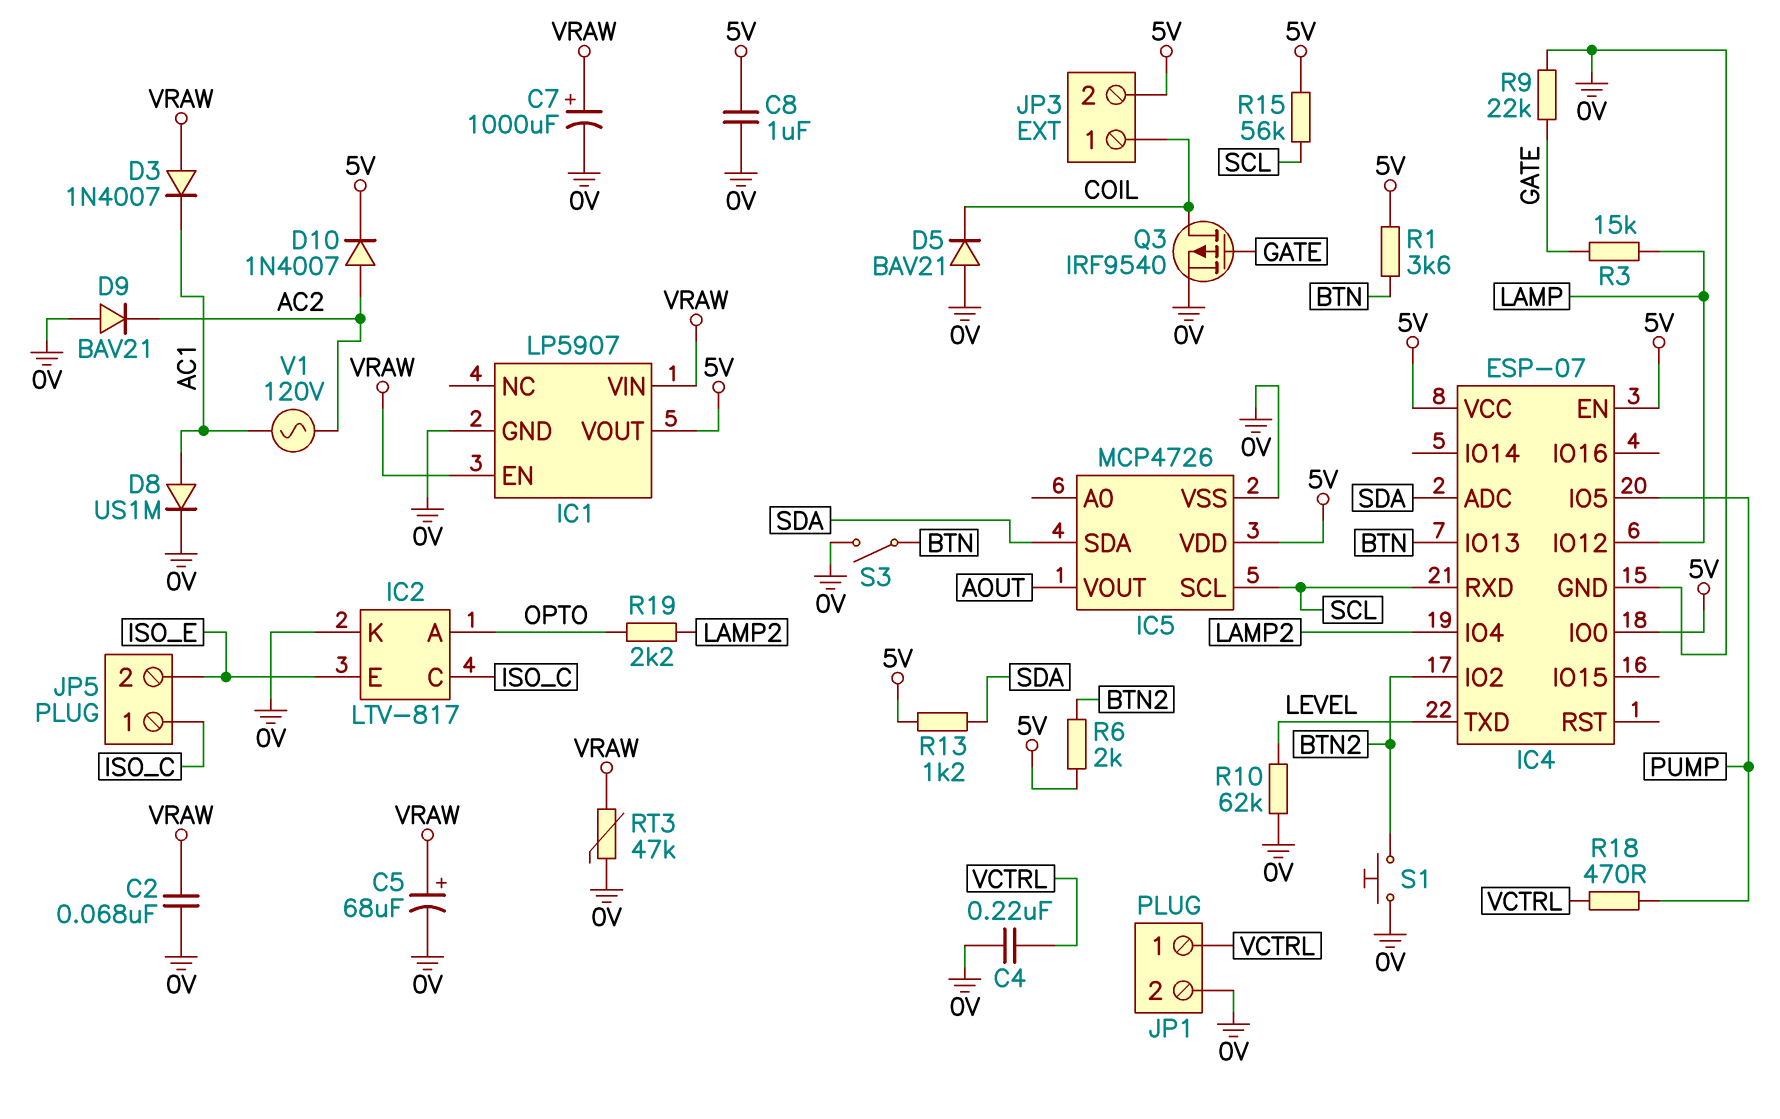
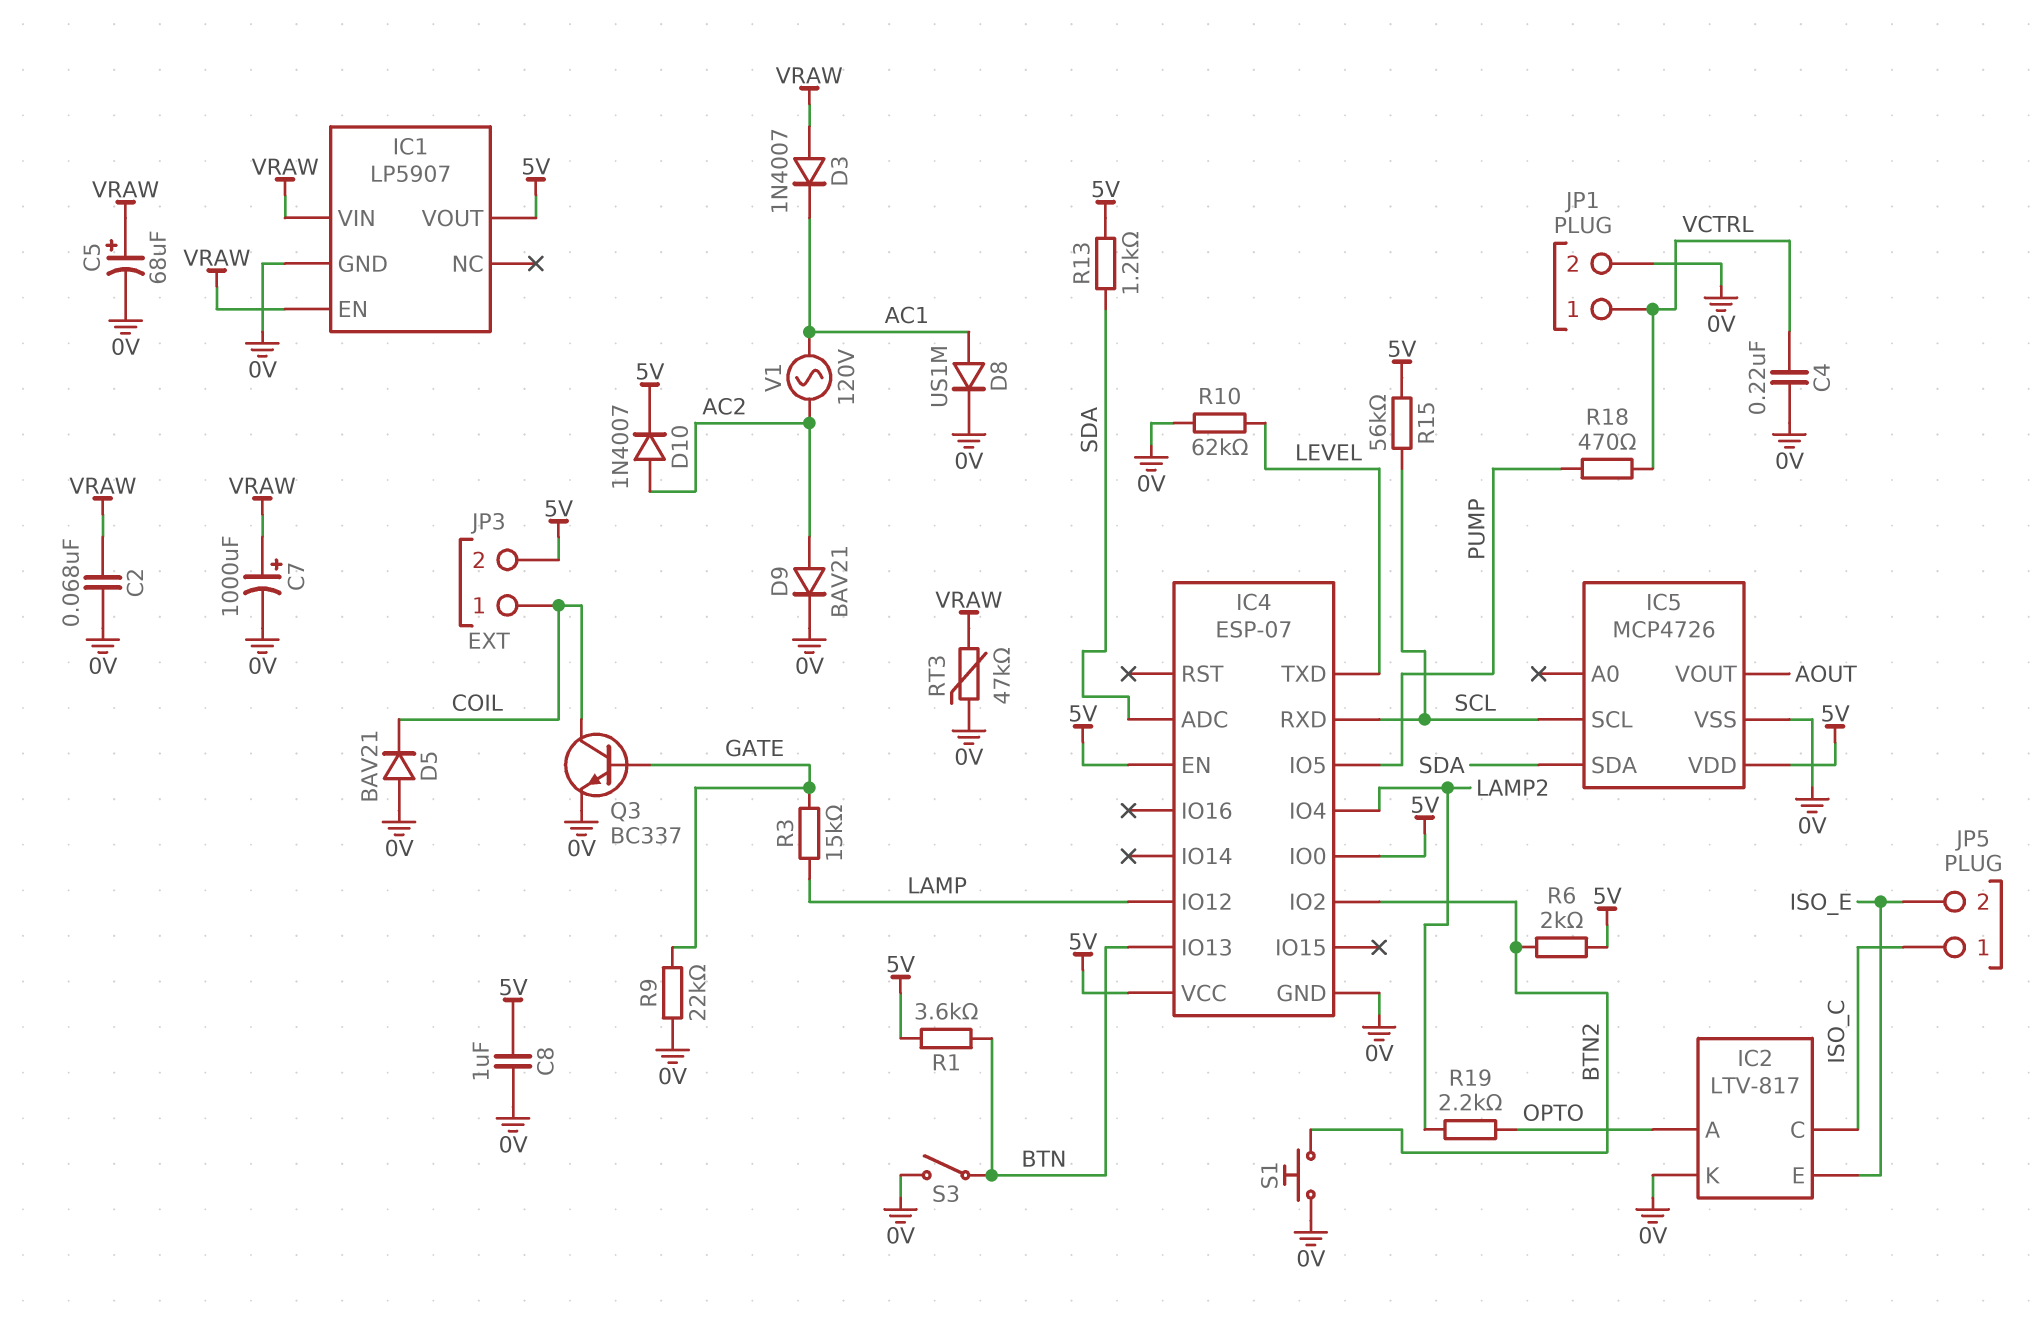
D9: diode BAV21 (A 0V, K AC2) -> diode BAV21 (A AC2, K 0V)
Q3: PMOS IRF9540 (G GATE, D COIL, S 0V) -> NPN BC337 (B GATE, C COIL, E 0V)

